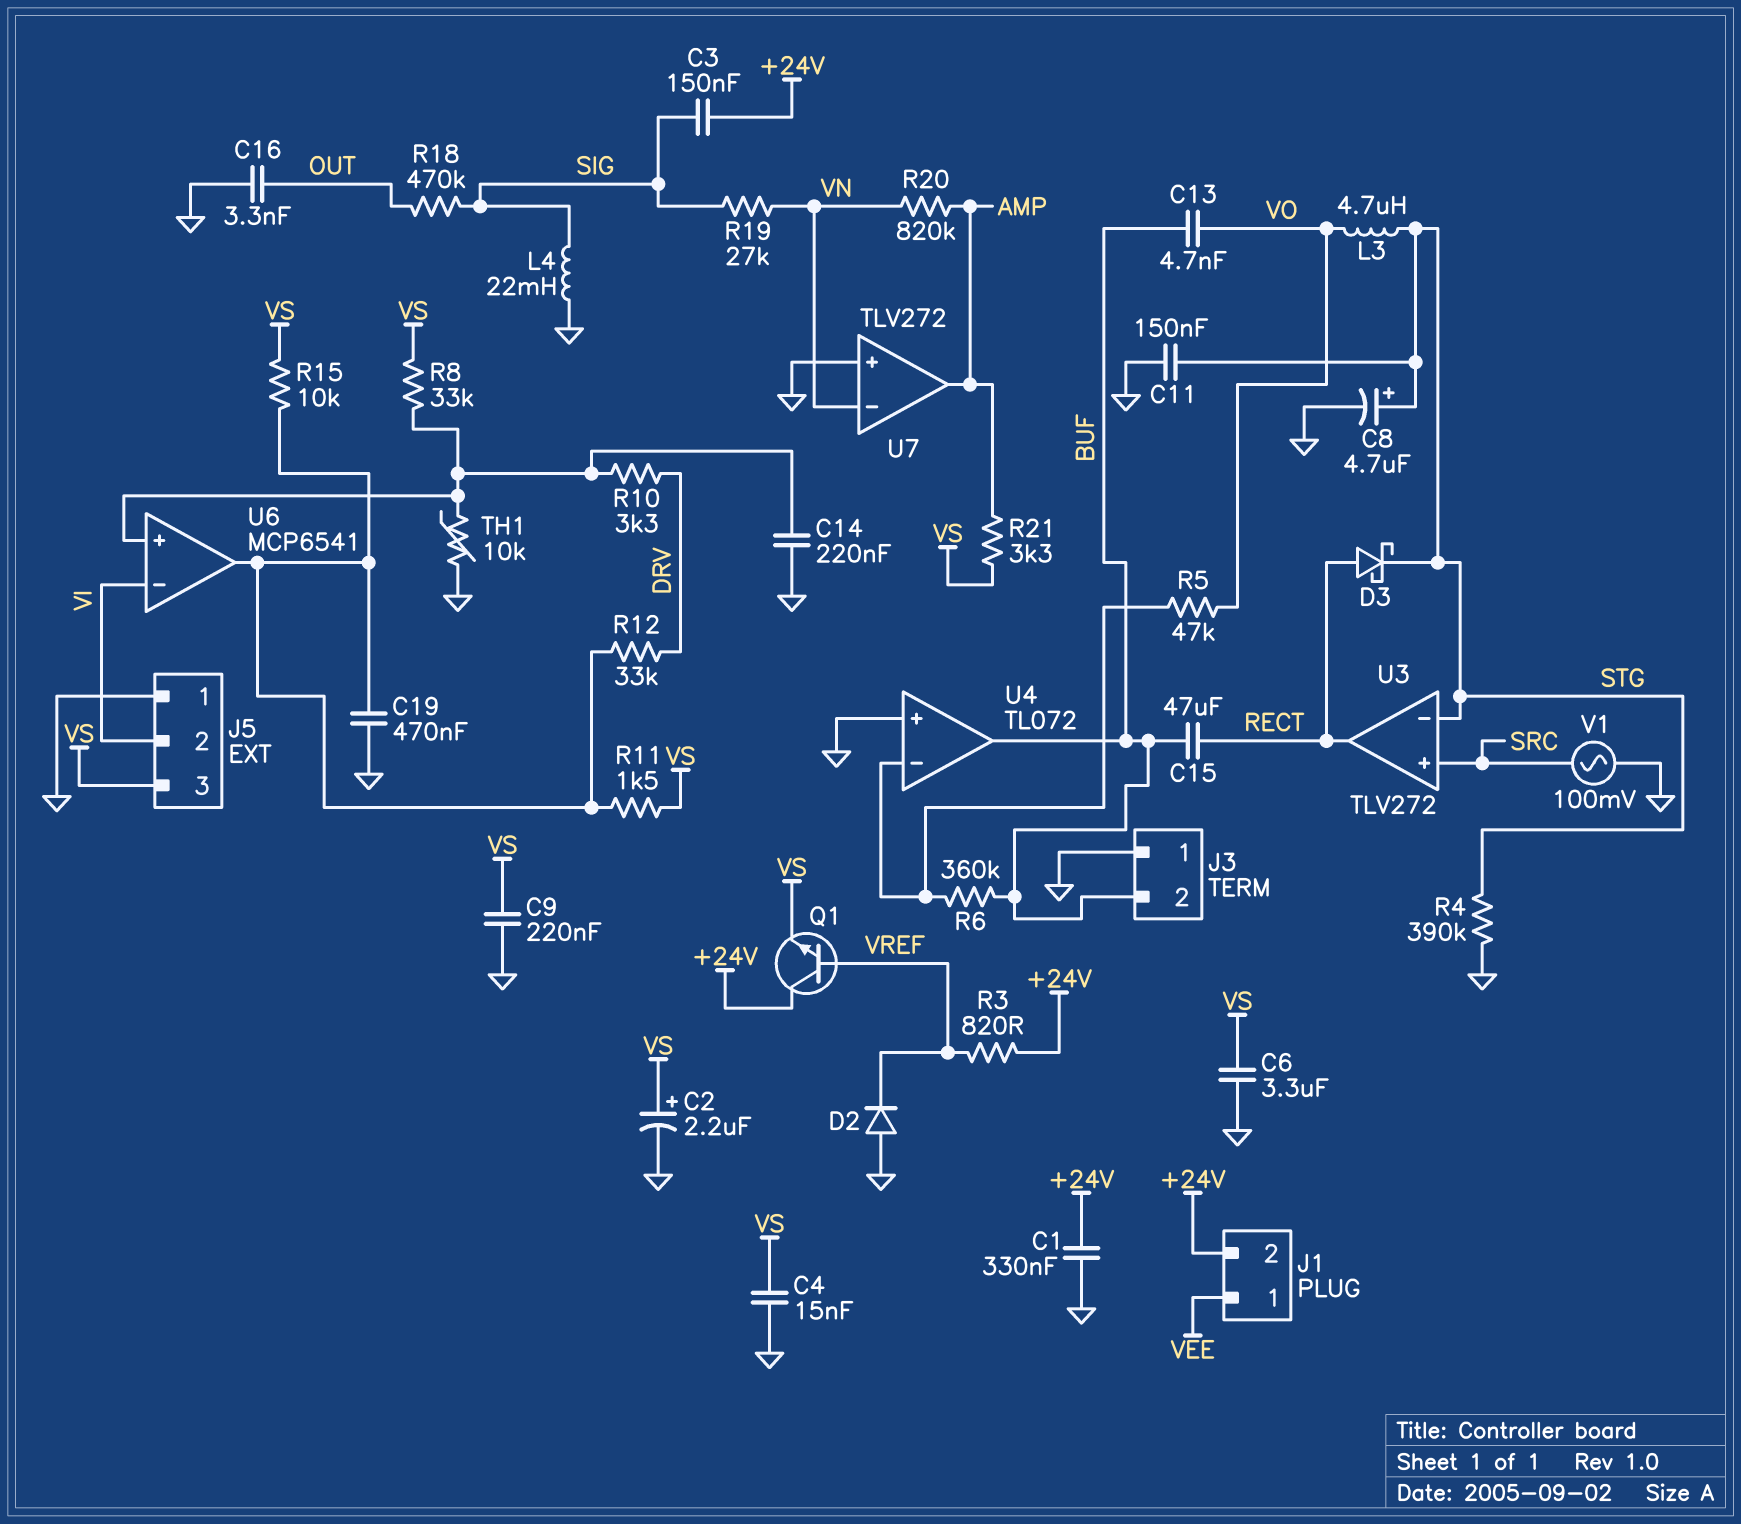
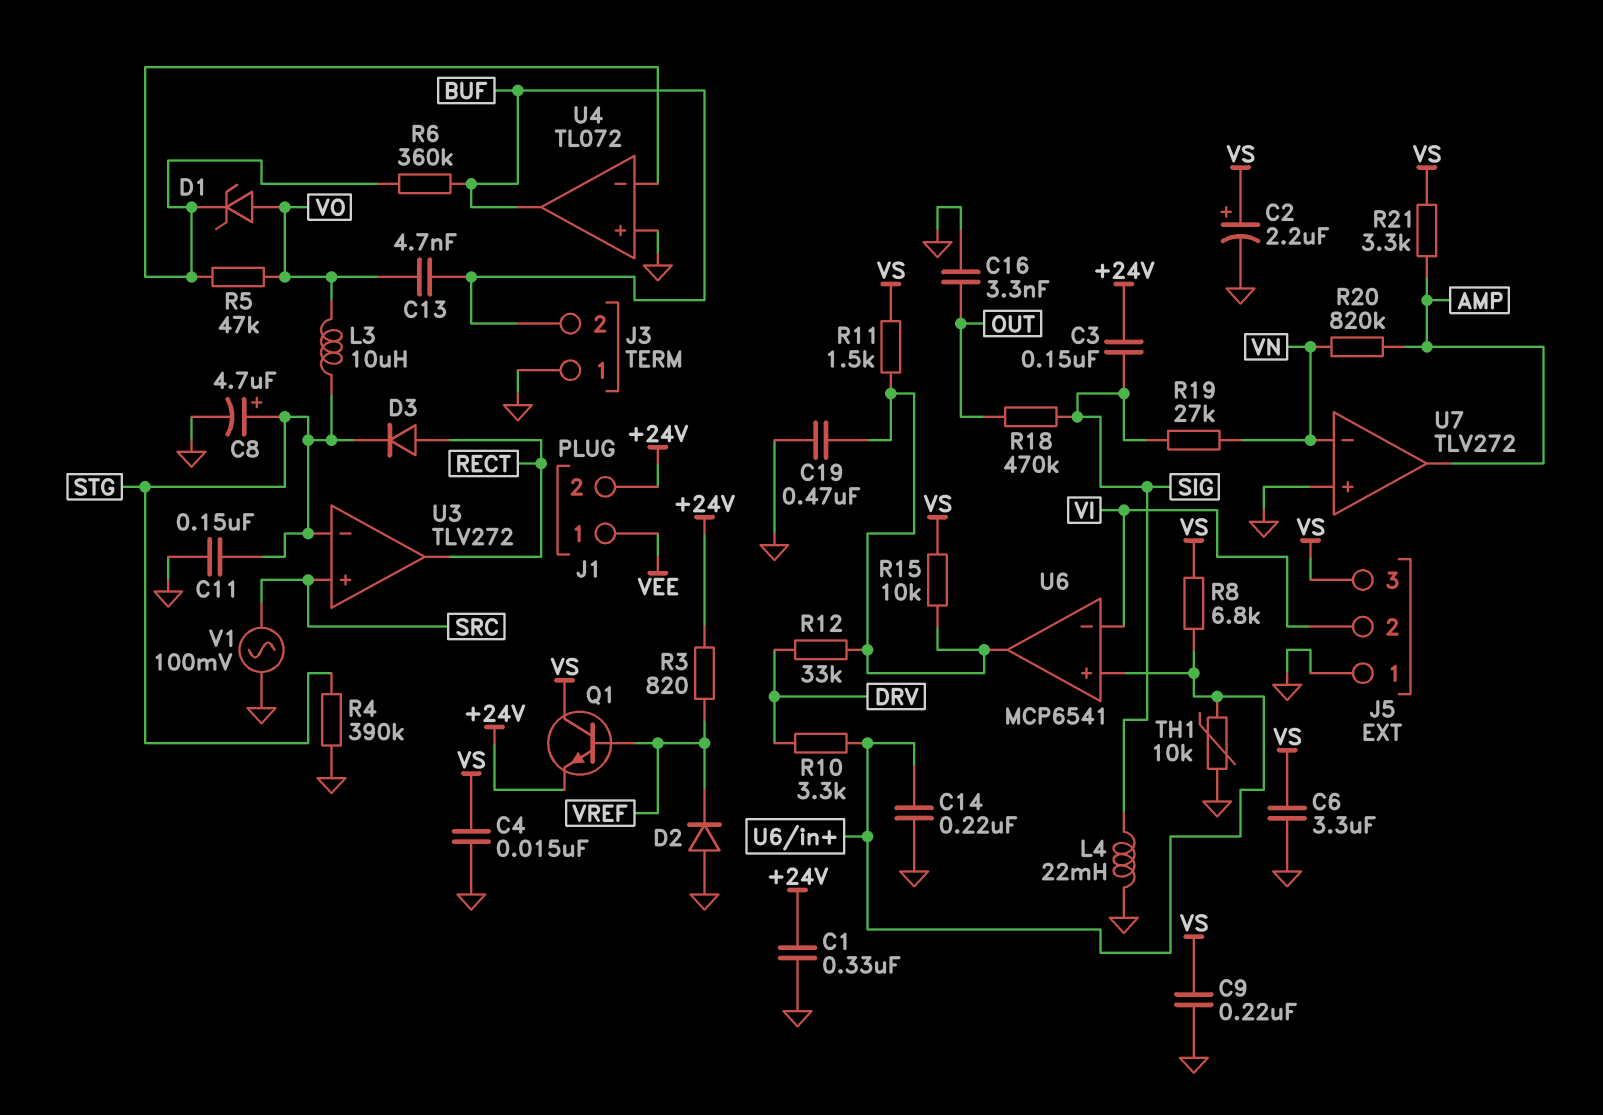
C15: 47uF (BUF, RECT) -> none
D1: none -> zener (A VO, K U4/in-)
D3: schottky (A RECT, K STG) -> diode (A RECT, K STG)
L3: 4.7uH (STG, VO) -> 10uH (STG, VO)
Q1: NPN (B VREF, C +24V, E VS) -> NPN (B VREF, C VS, E +24V)
R8: 33k (U6/in+, VS) -> 6.8k (U6/in+, VS)

